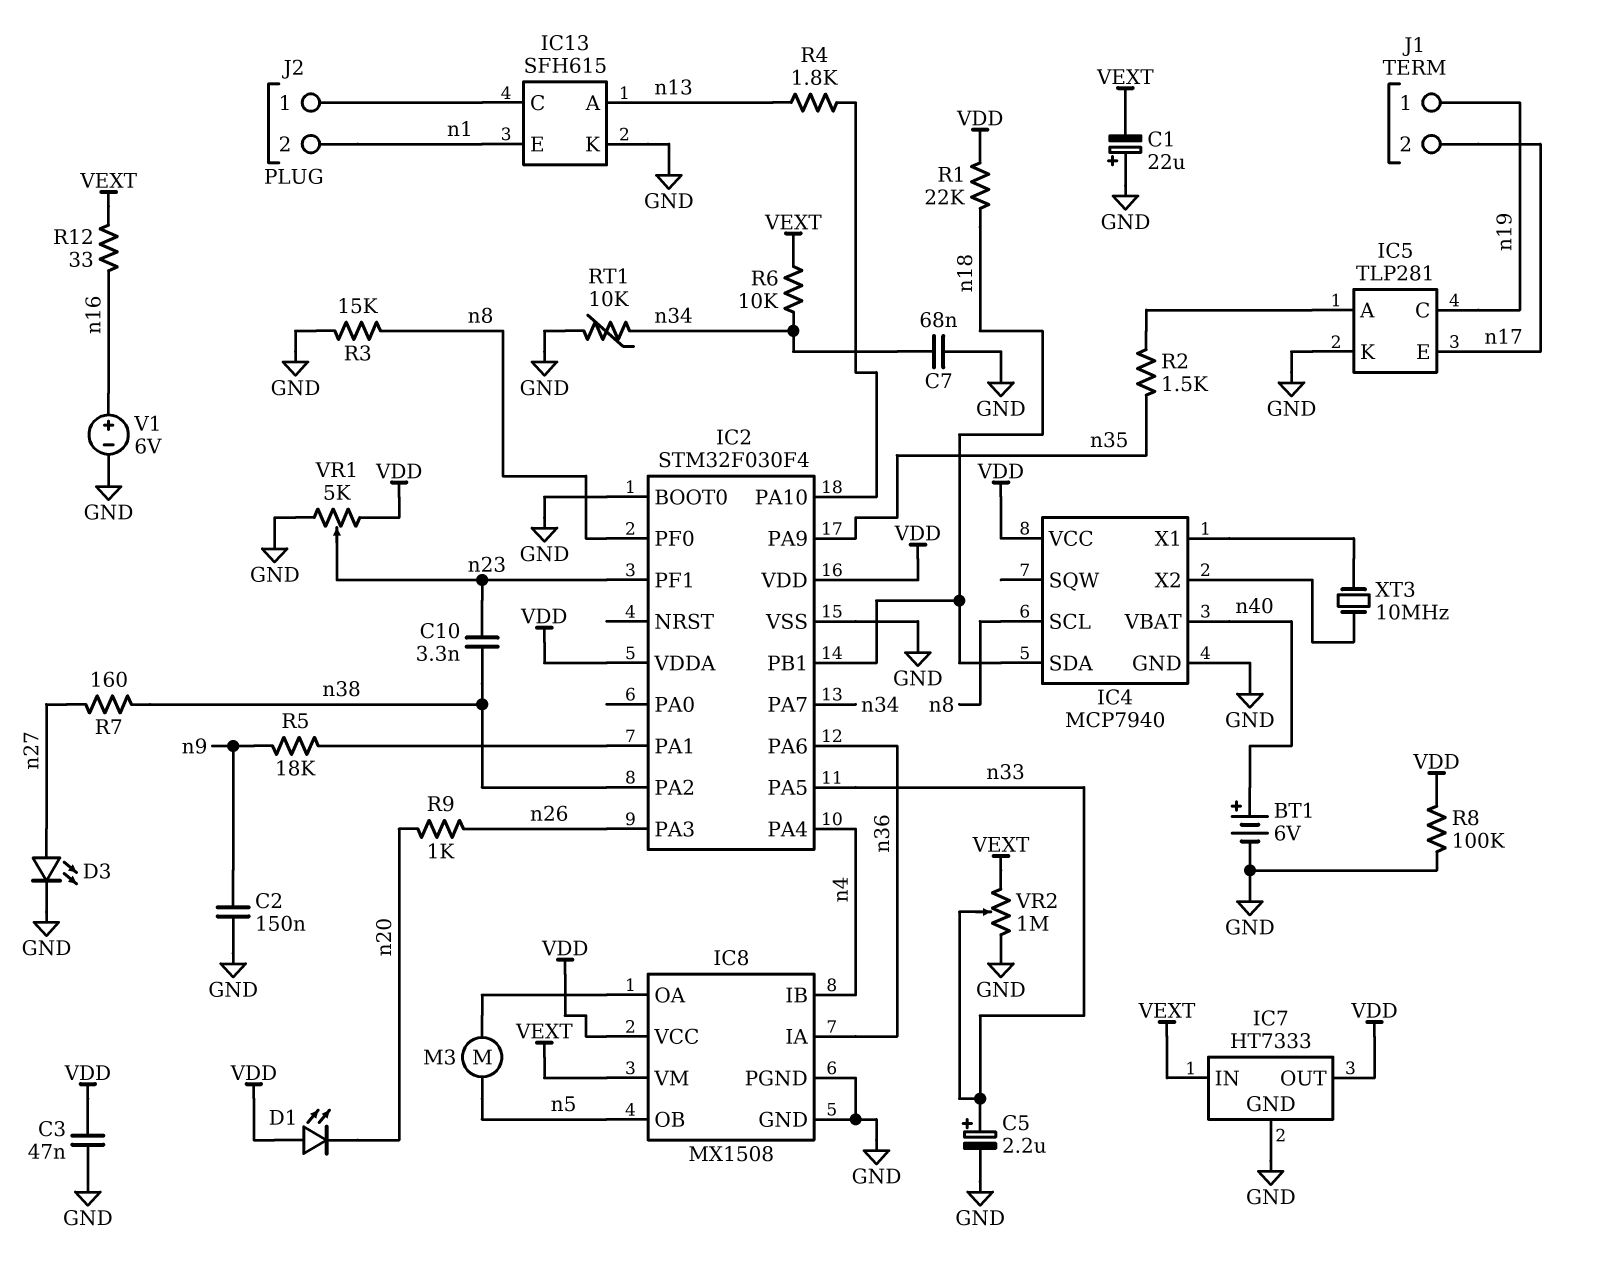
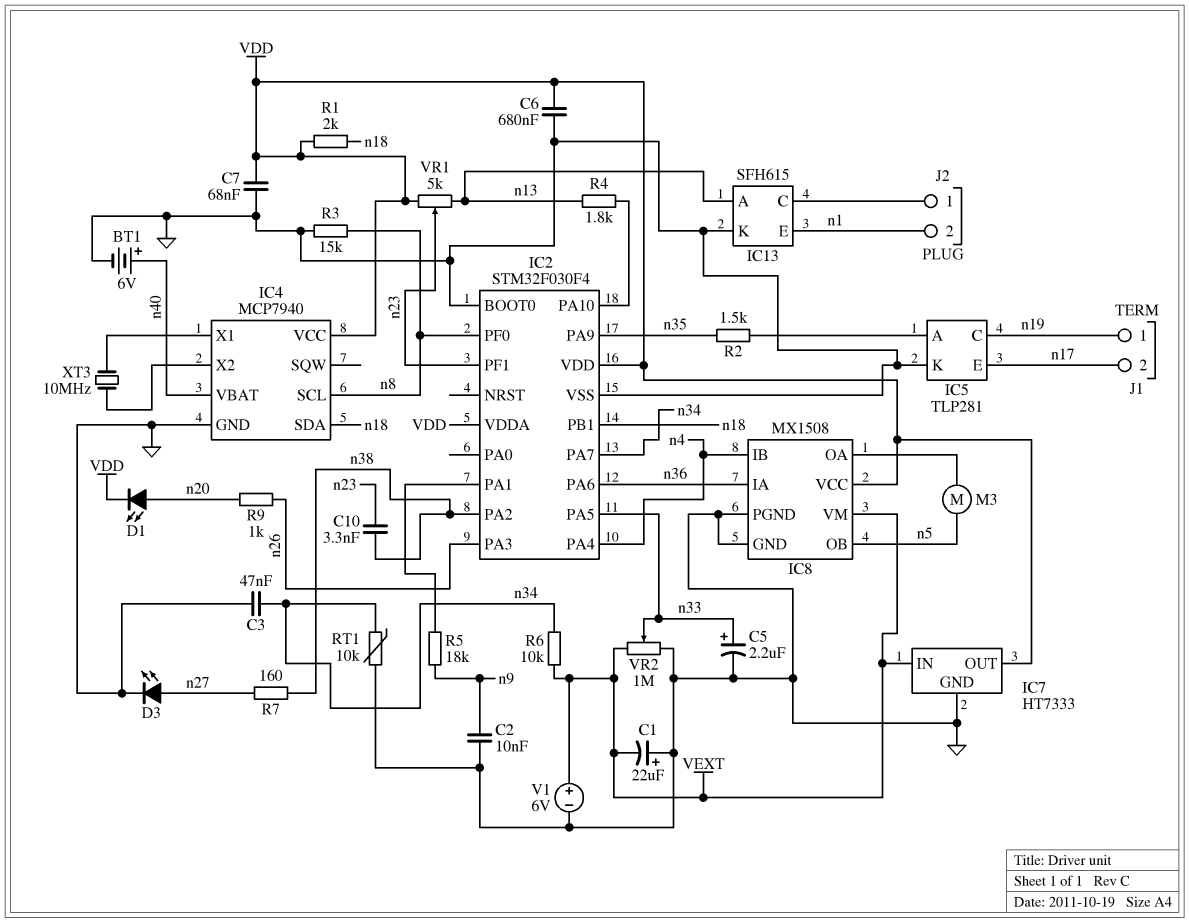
C2: 150nF (GND, n9) -> 10nF (GND, n9)
C3: 47nF (GND, VDD) -> 47nF (GND, n34)
C6: none -> 680nF (GND, VDD)
C7: 68nF (GND, n34) -> 68nF (GND, VDD)
D1: LED (A VDD, K n20) -> LED (A n20, K VDD)
R1: 22k (VDD, n18) -> 2k (VDD, n18)
R8: 100k (GND, VDD) -> none
R12: 33 (VEXT, n16) -> none
V1: 6V (plus n16, minus GND) -> 6V (plus VEXT, minus GND)
VR1: 5k (GND, VDD, wiper n23) -> 5k (VDD, n13, wiper n23)

